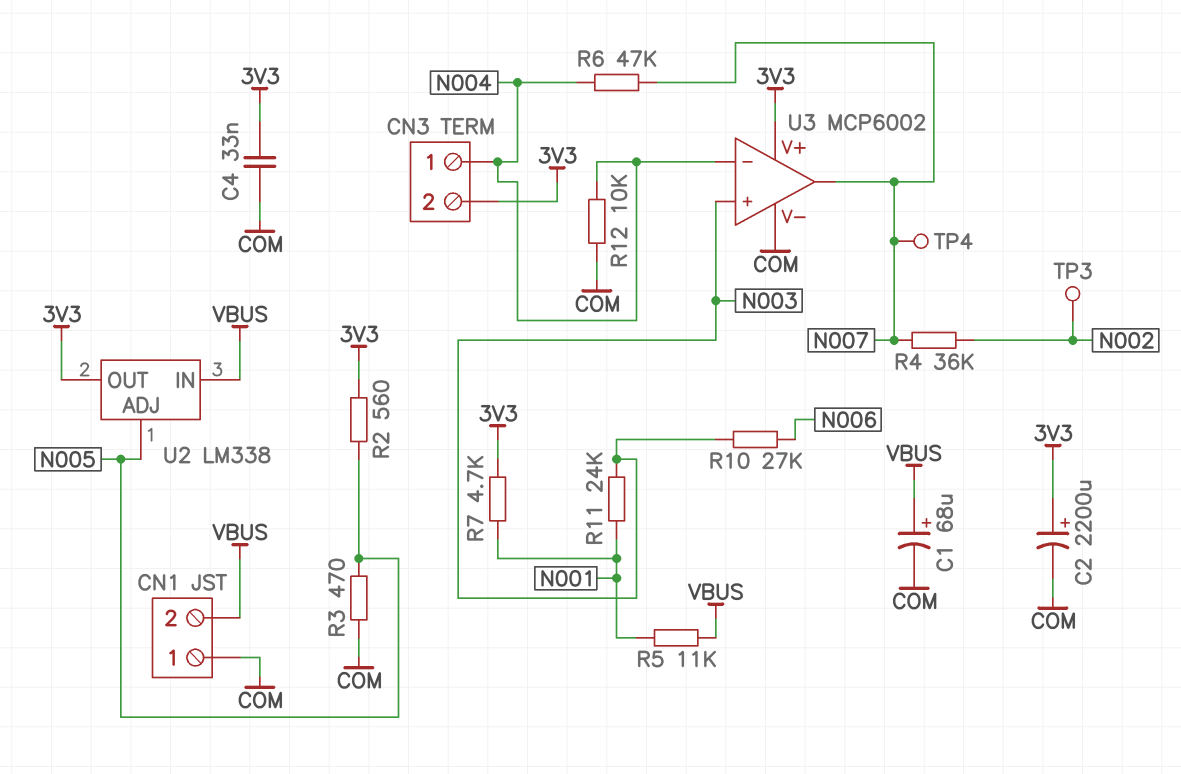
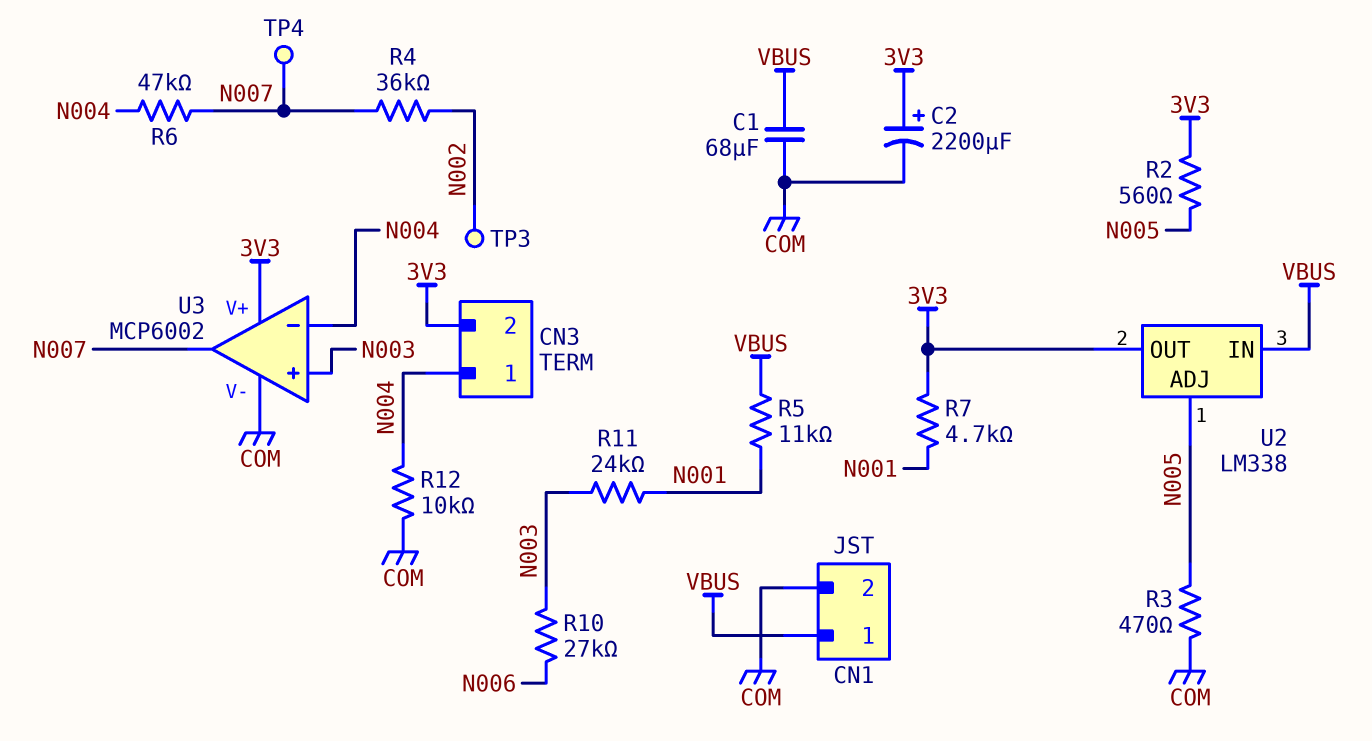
C1: 68uF (plus VBUS, minus COM) -> 68uF (COM, VBUS)
C4: 33nF (3V3, COM) -> none
CN1 pin 1: COM -> VBUS
CN1 pin 2: VBUS -> COM

